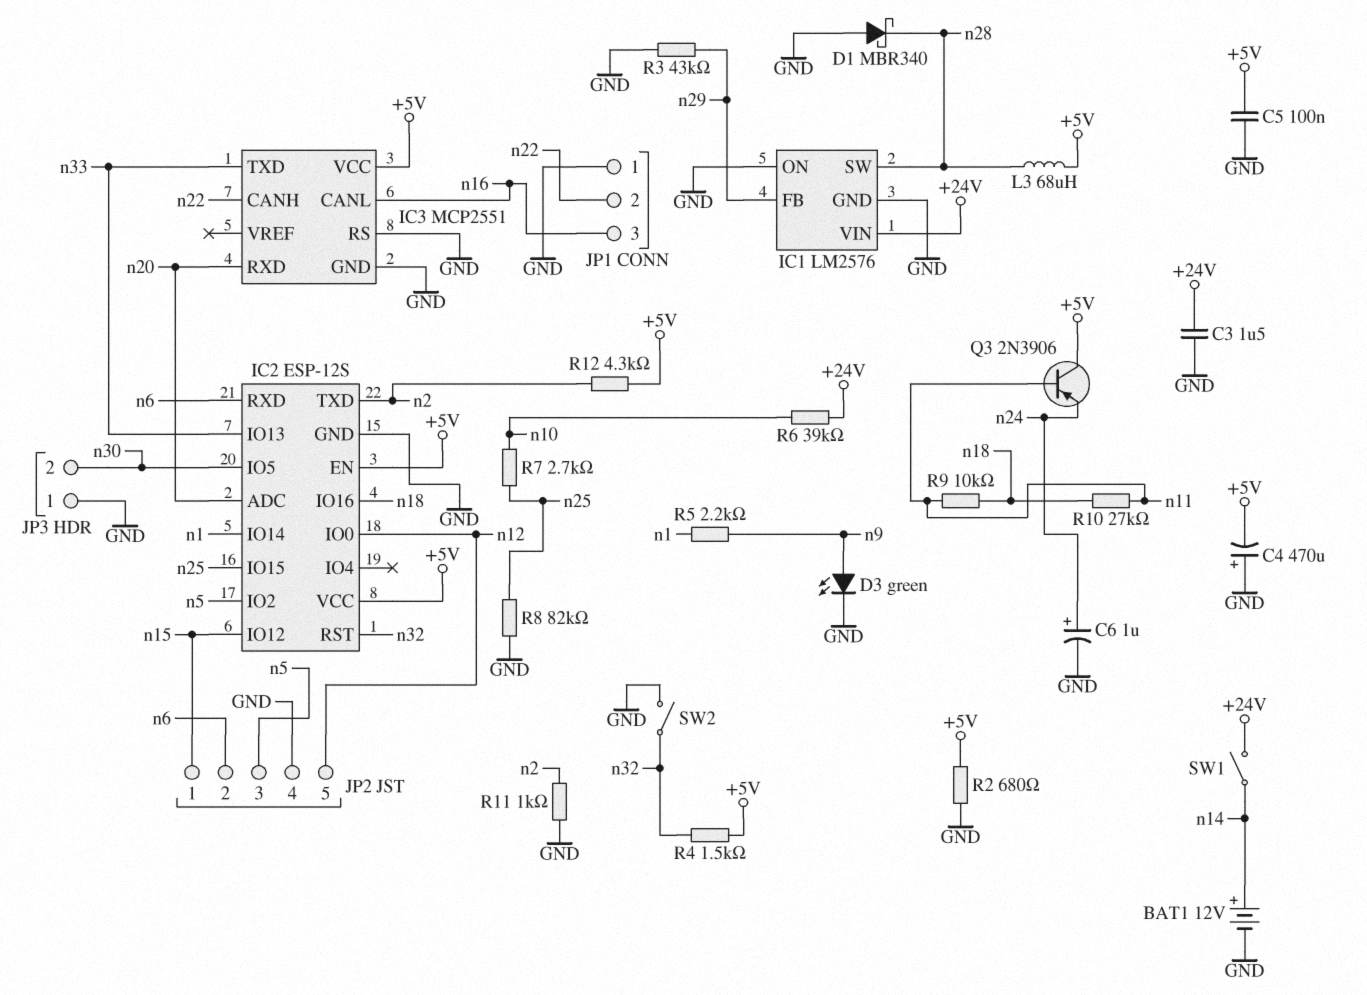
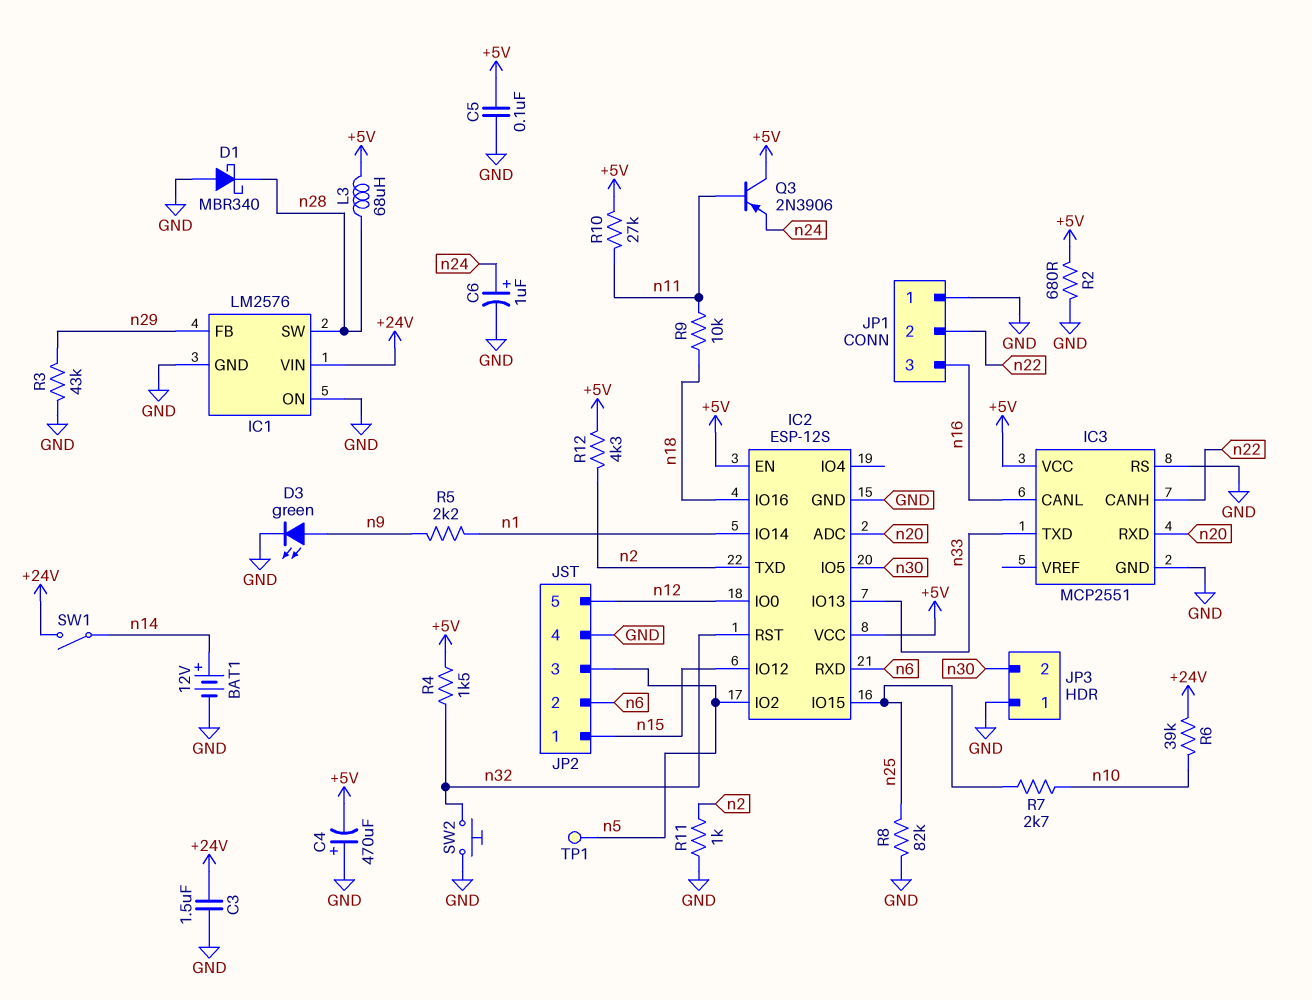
R10: 27k (n11, n18) -> 27k (+5V, n11)
SW2: switch (GND, n32) -> button (GND, n32)
TP1: none -> test point (n5)

